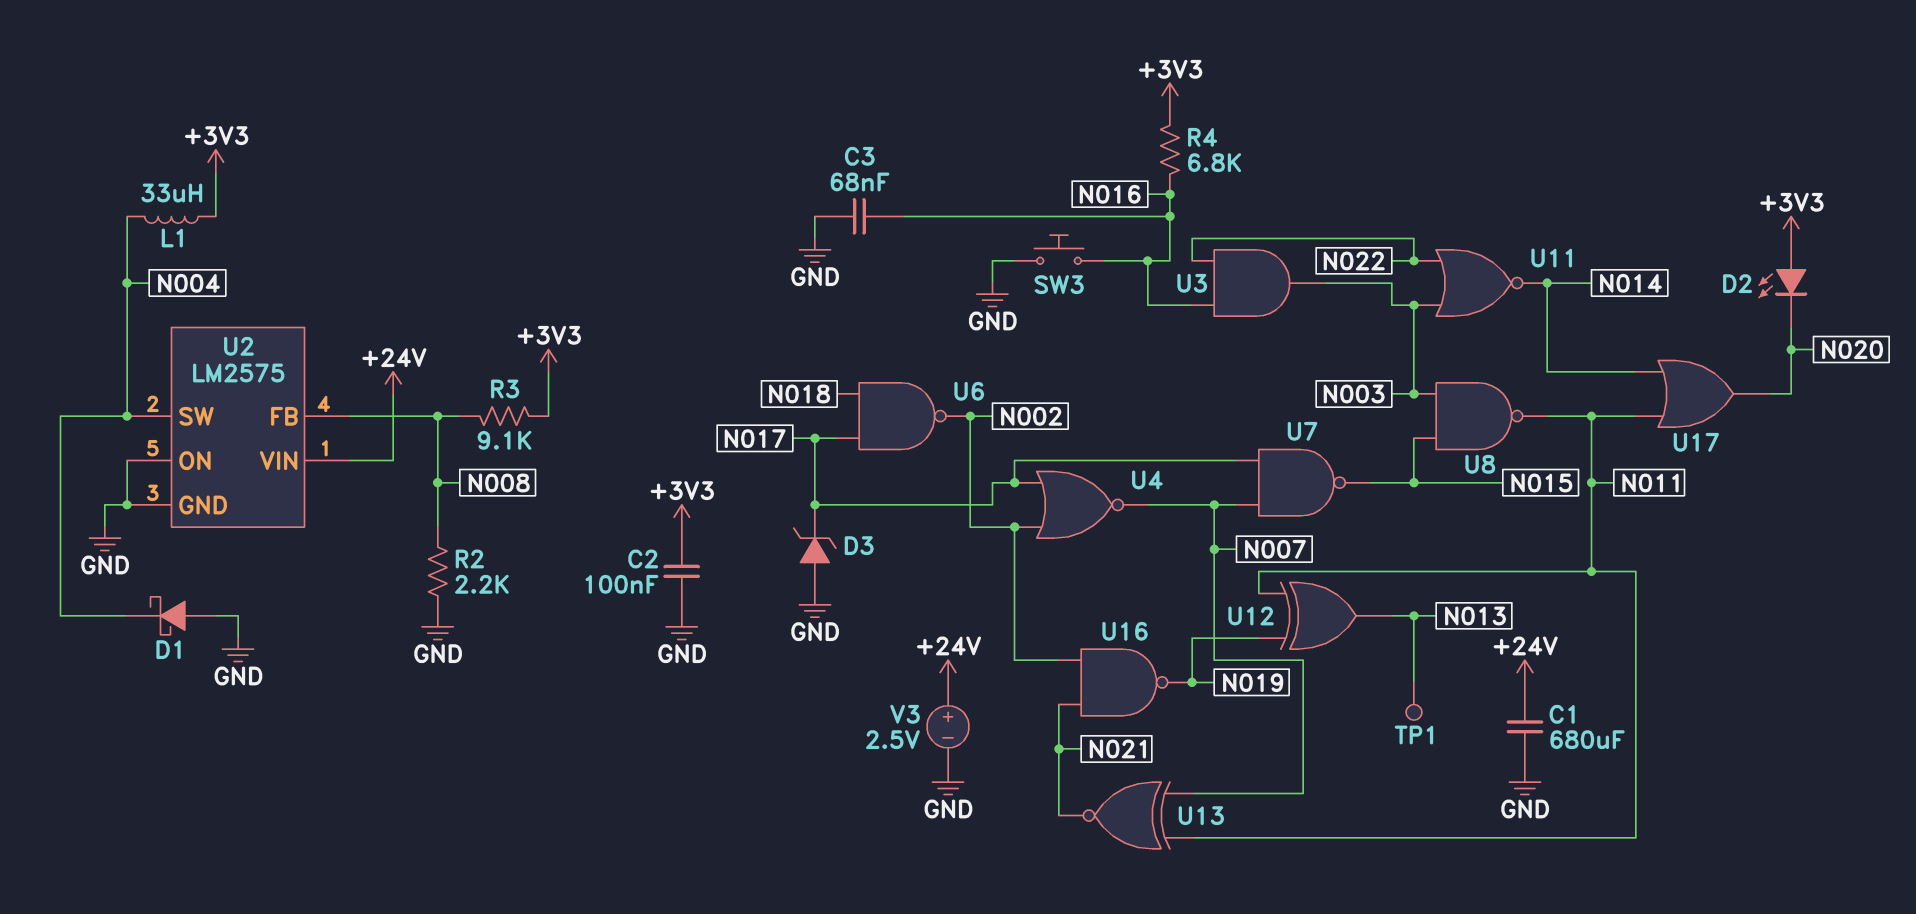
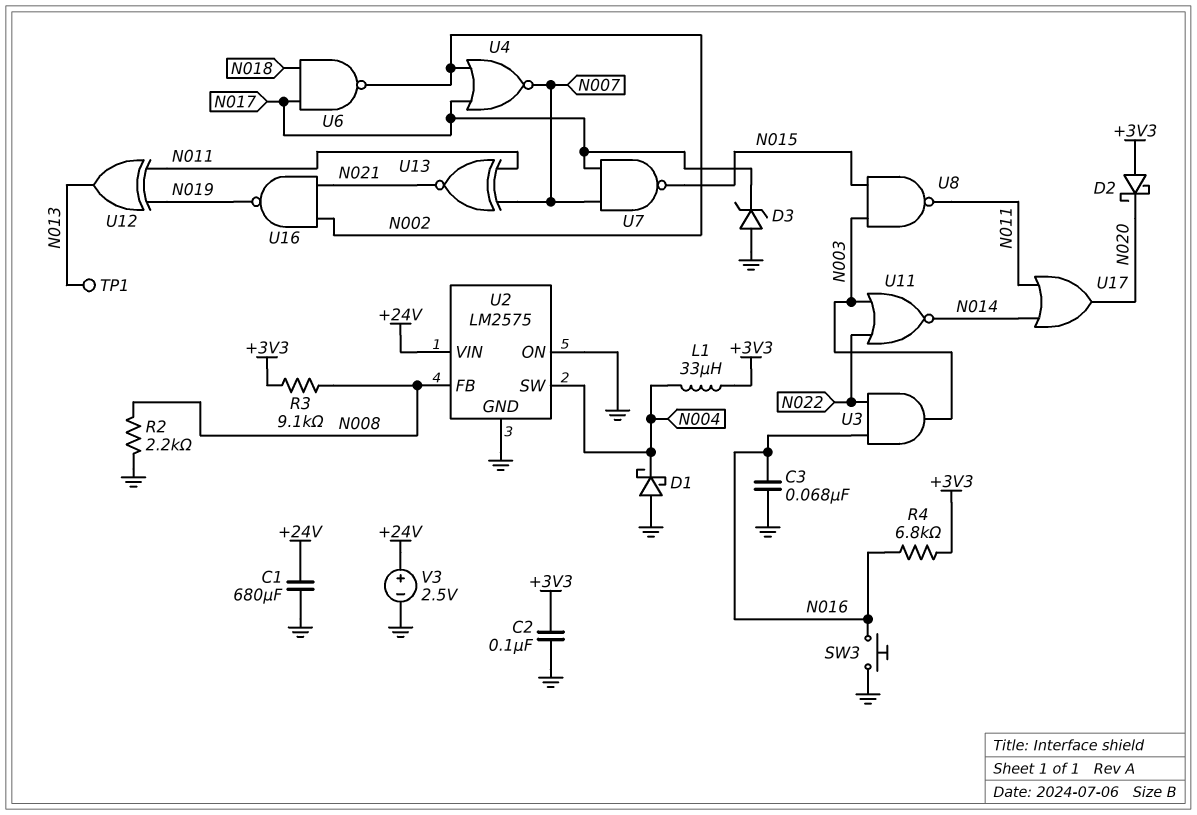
D2: LED (A +3V3, K N020) -> schottky (A +3V3, K N020)

